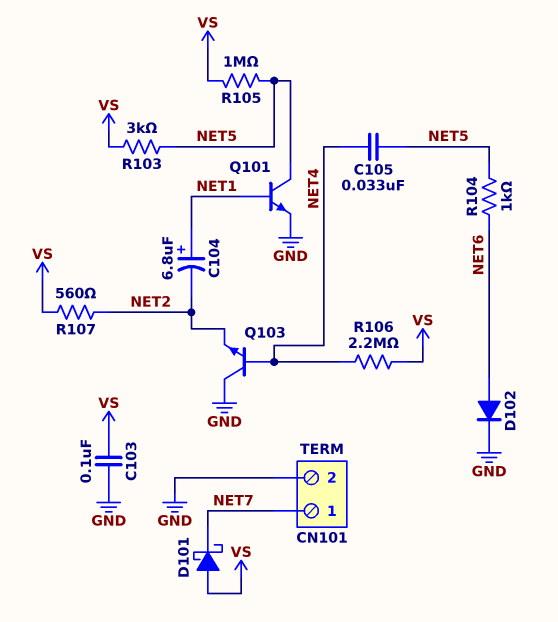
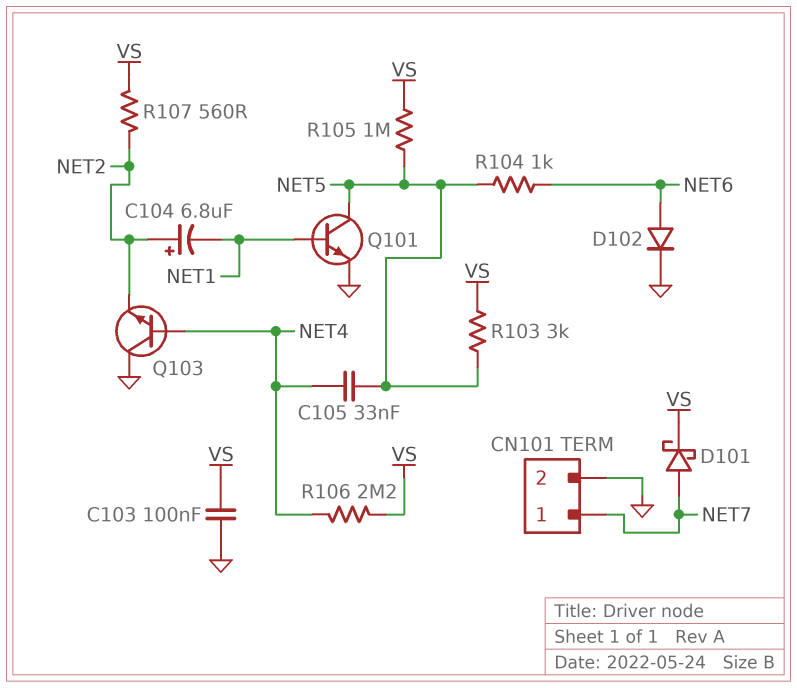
C104: 6.8uF (plus NET1, minus NET2) -> 6.8uF (plus NET2, minus NET1)
D101: schottky (A VS, K NET7) -> schottky (A NET7, K VS)

